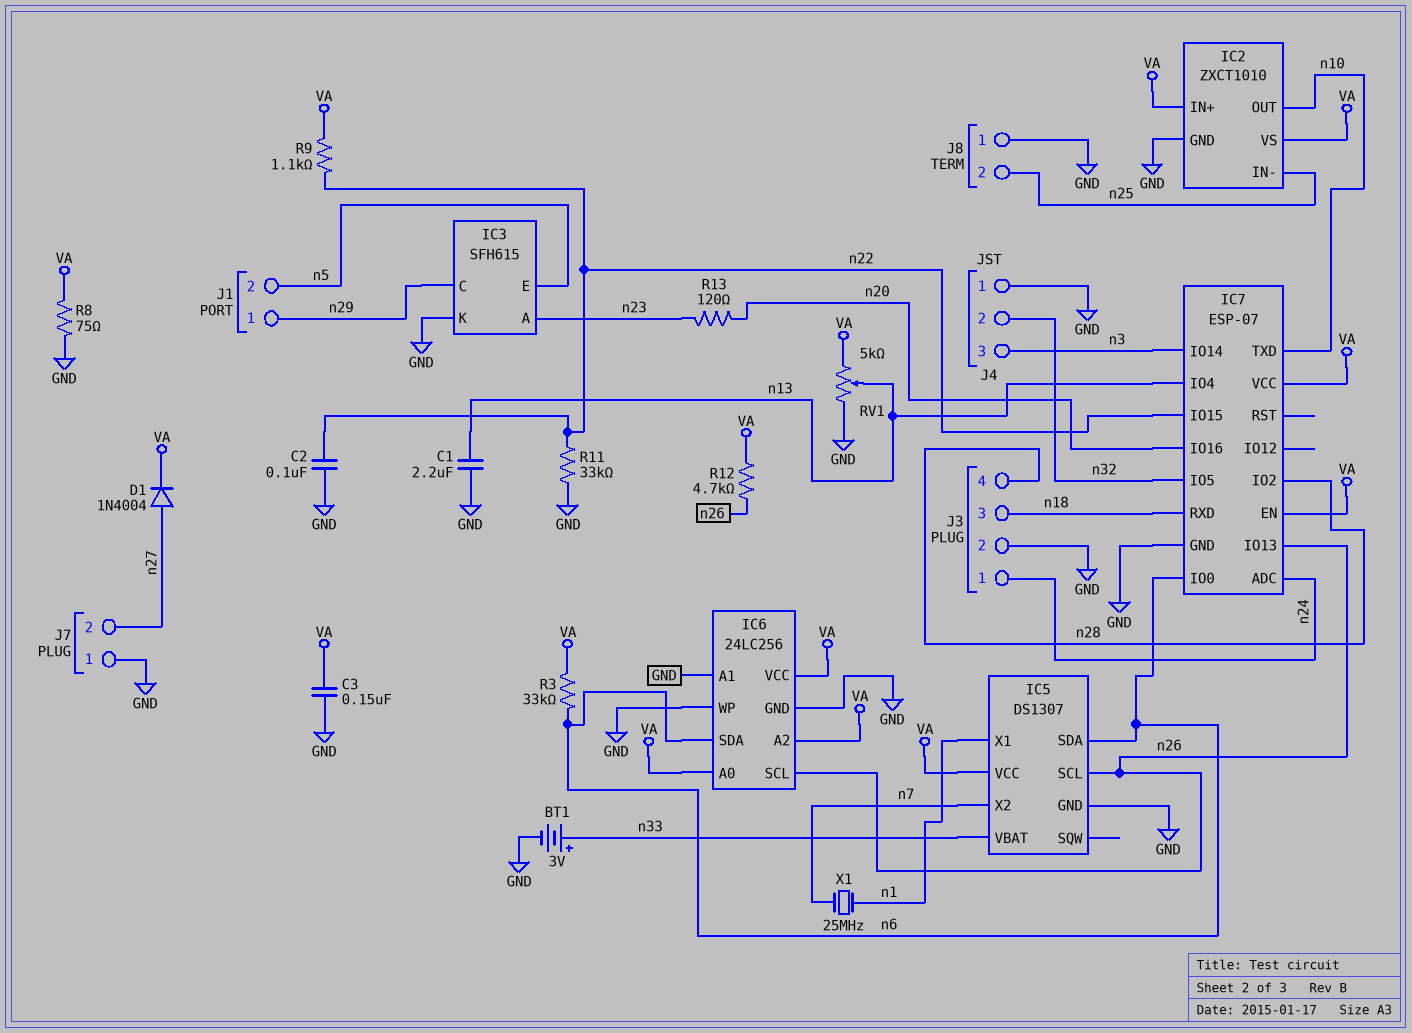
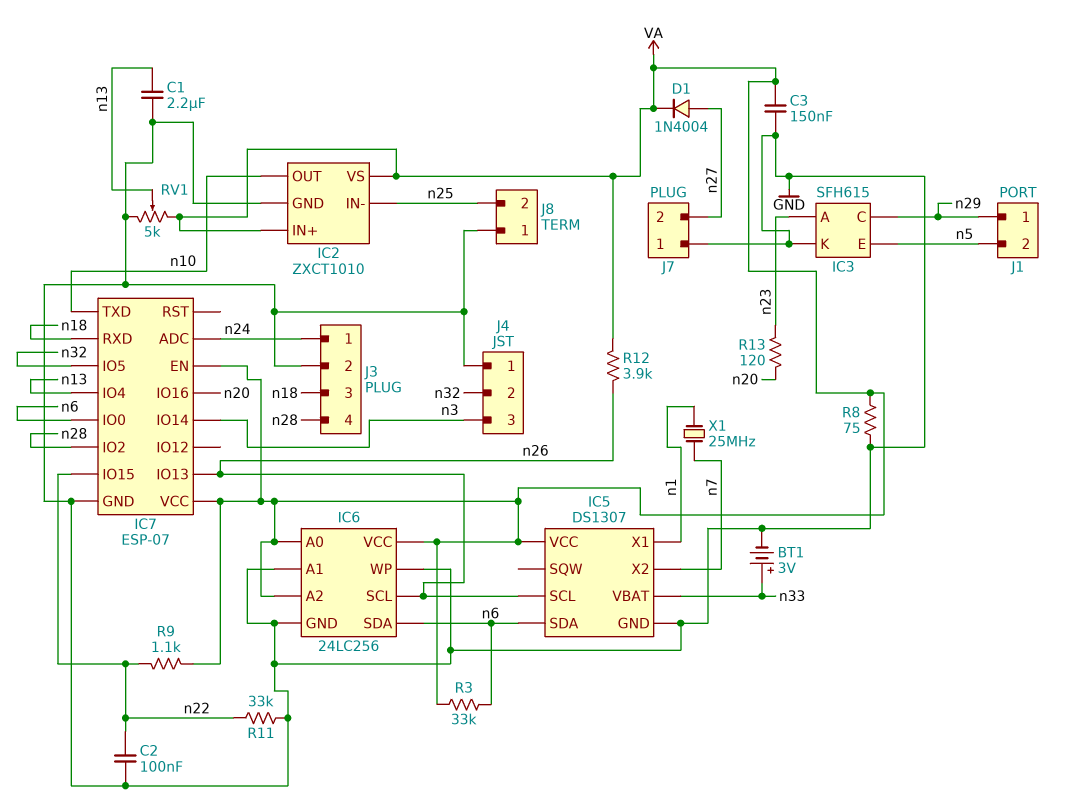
R12: 4.7k (VA, n26) -> 3.9k (VA, n26)

